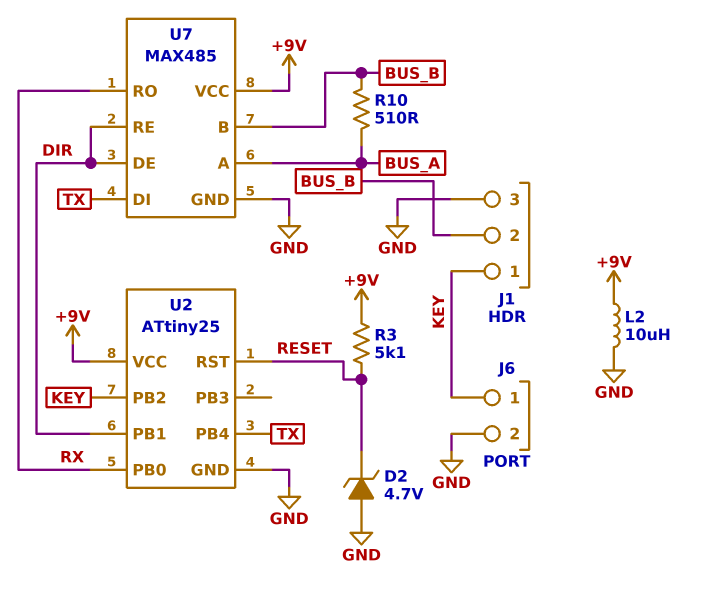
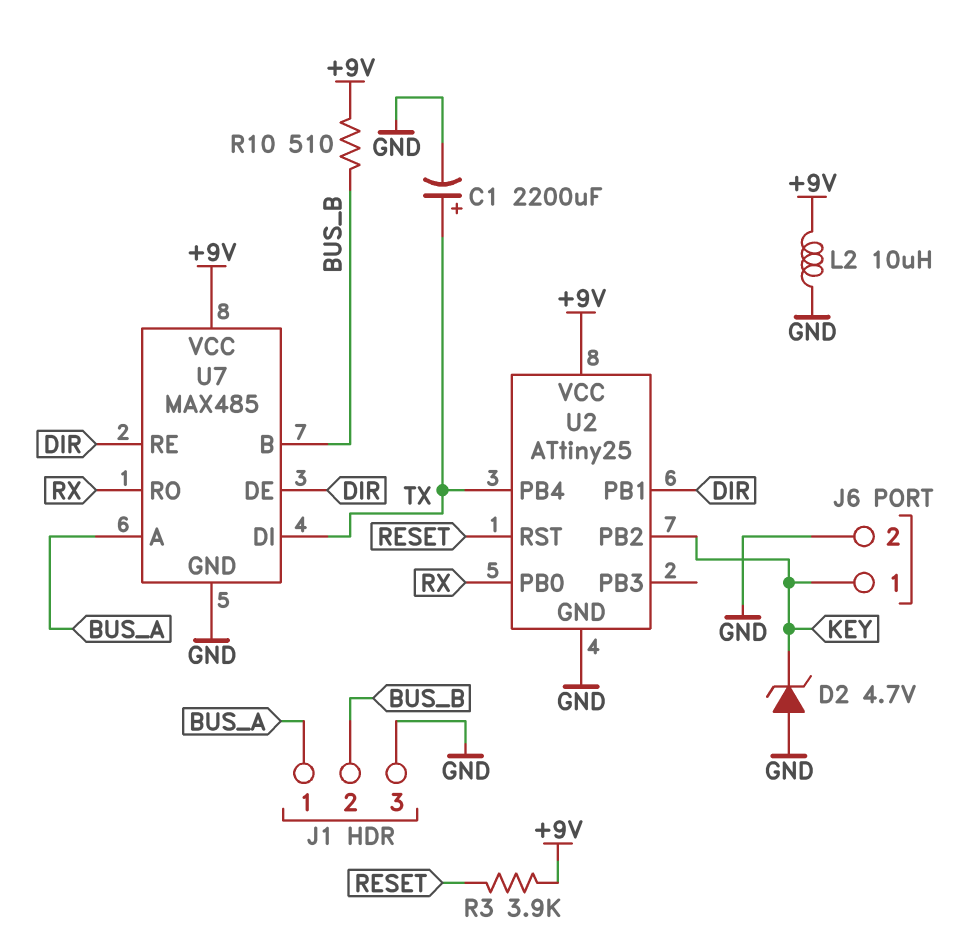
C1: none -> 2200uF (plus TX, minus GND)
D2: zener 4.7V (A GND, K RESET) -> zener 4.7V (A GND, K KEY)
J1 pin 1: KEY -> BUS_A
R3: 5.1k (+9V, RESET) -> 3.9k (+9V, RESET)
R10: 510 (BUS_A, BUS_B) -> 510 (+9V, BUS_B)

